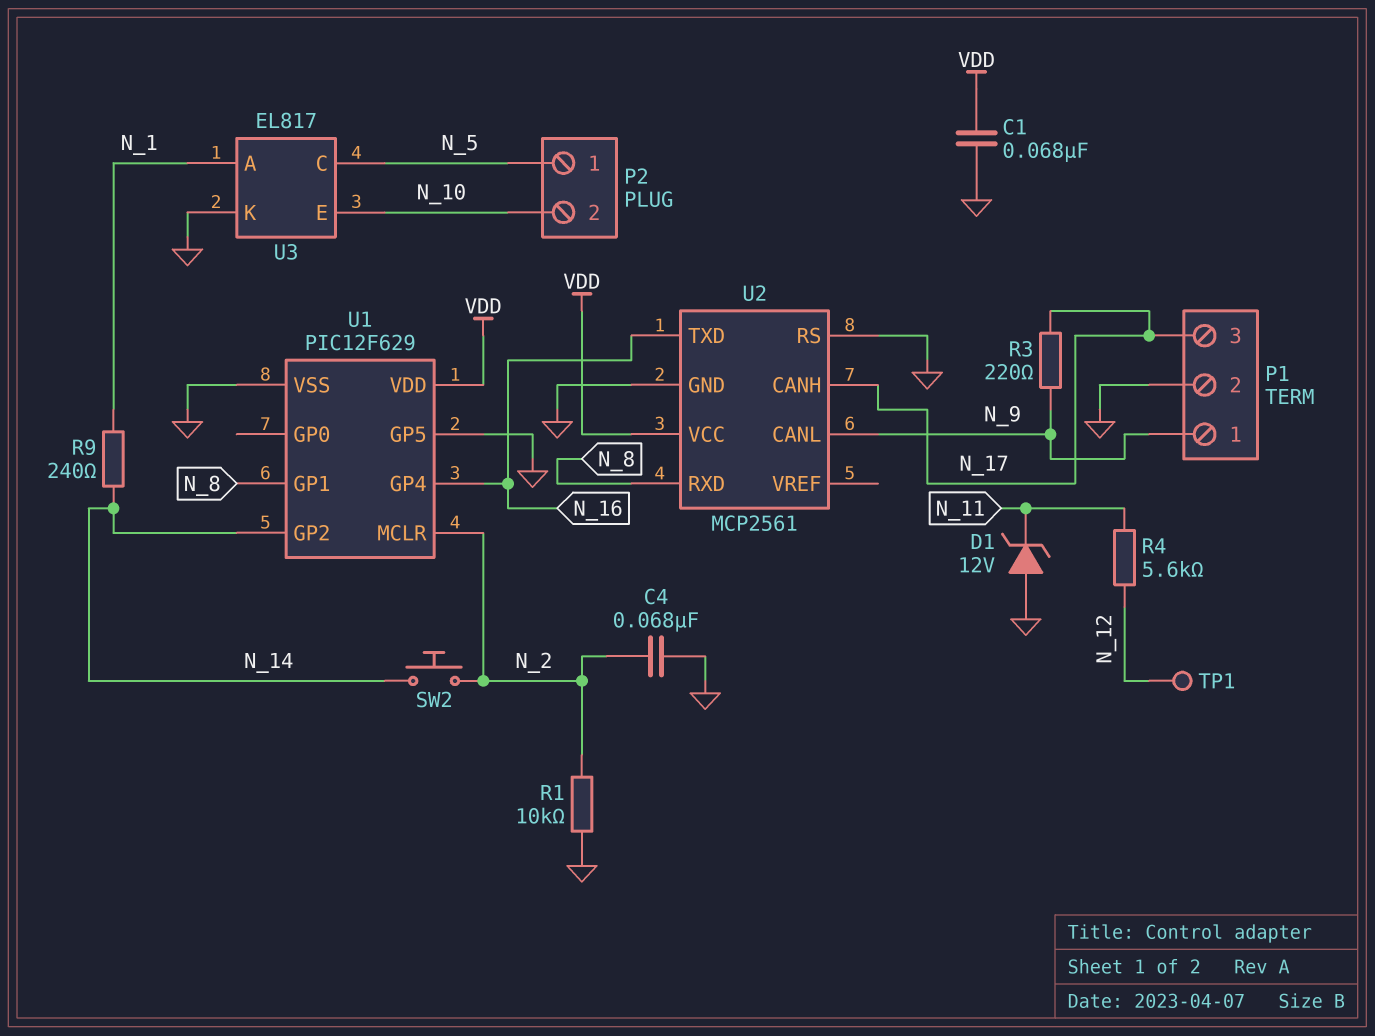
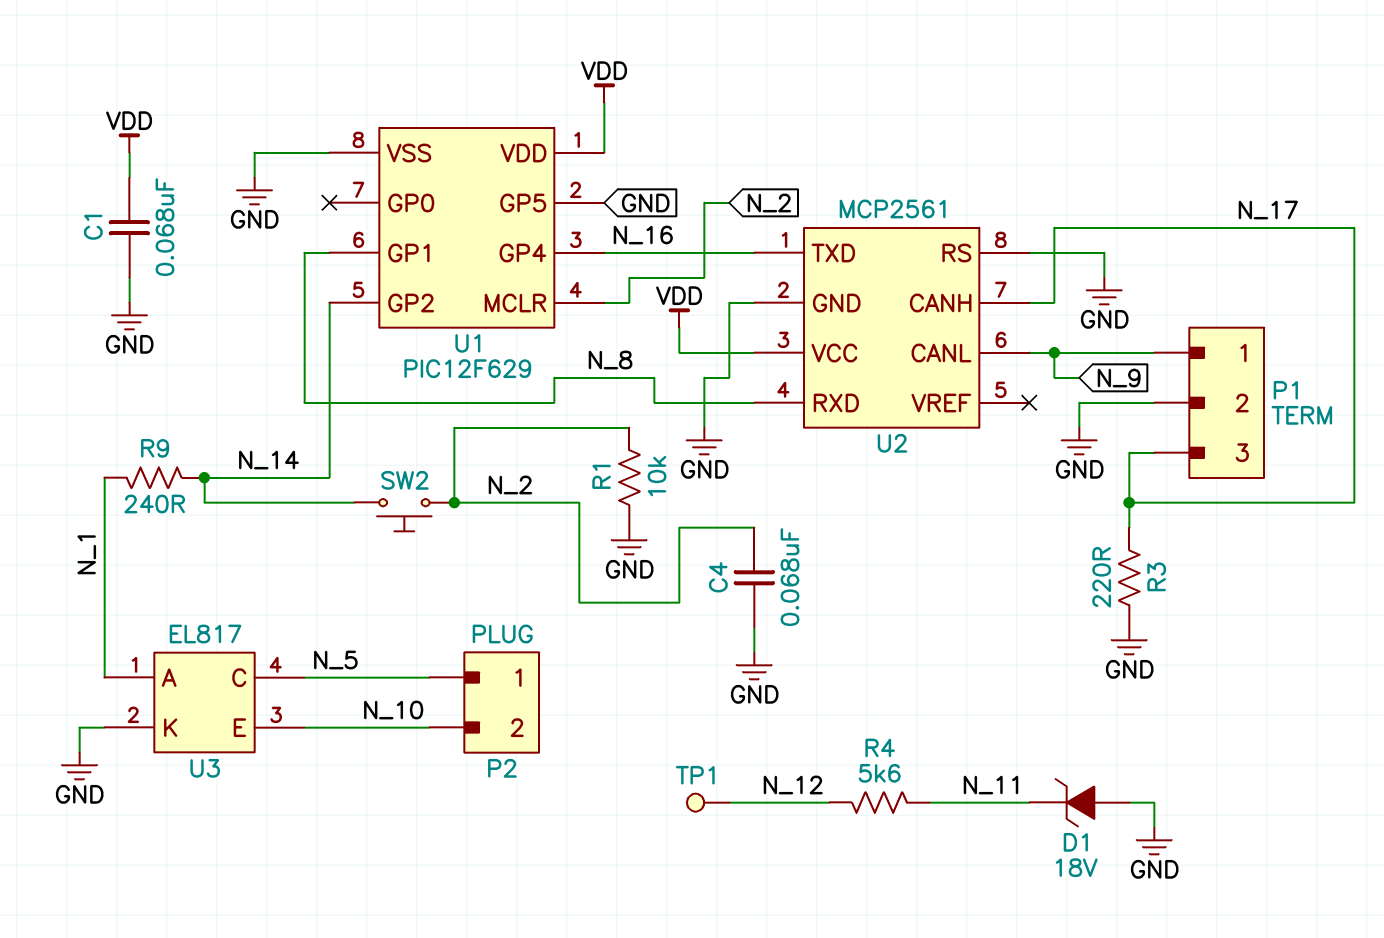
D1: zener 12V (A GND, K N_11) -> zener 18V (A GND, K N_11)
R3: 220 (N_9, N_17) -> 220 (GND, N_17)

